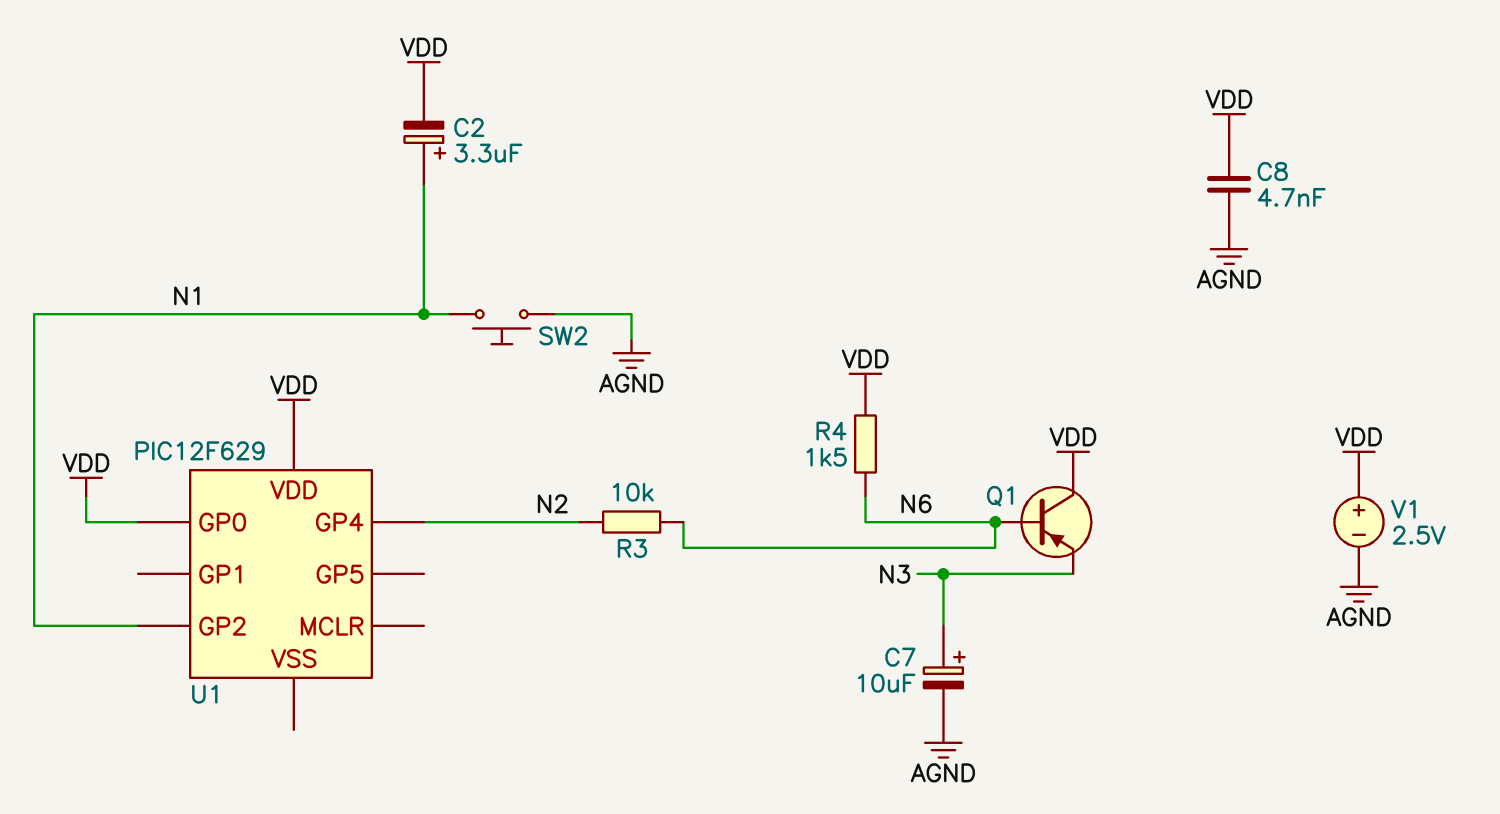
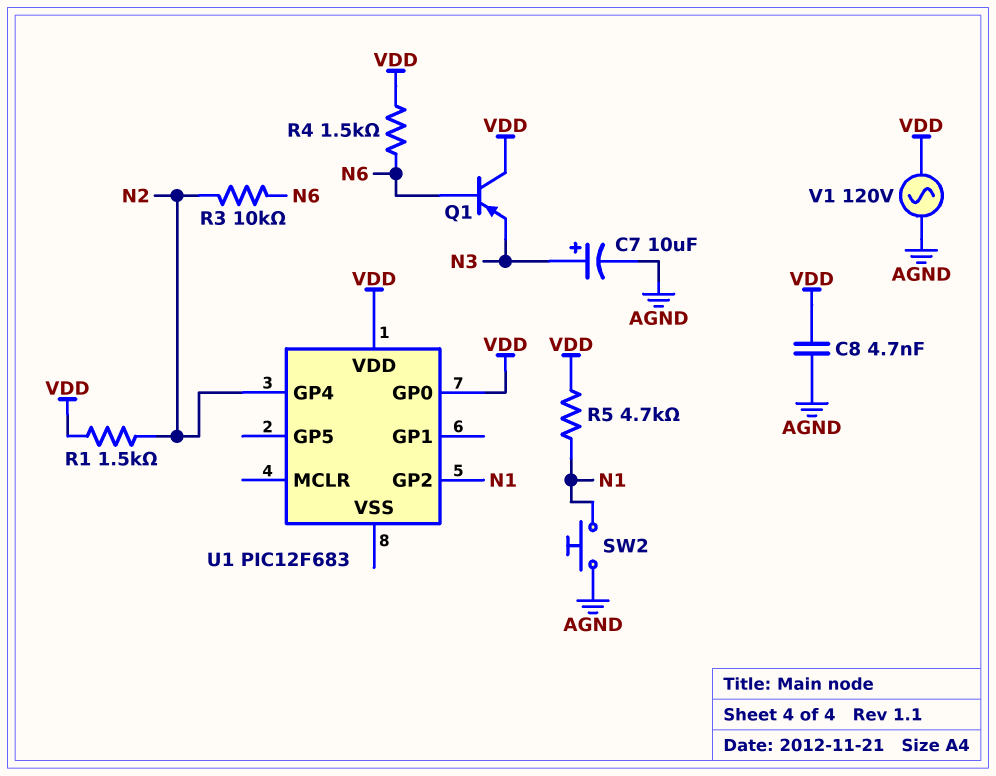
C2: 3.3uF (plus N1, minus VDD) -> none
R1: none -> 1.5k (N2, VDD)
R5: none -> 4.7k (N1, VDD)
U1: PIC12F629 -> PIC12F683
V1: 2.5V (plus VDD, minus AGND) -> AC 120V (AGND, VDD)

